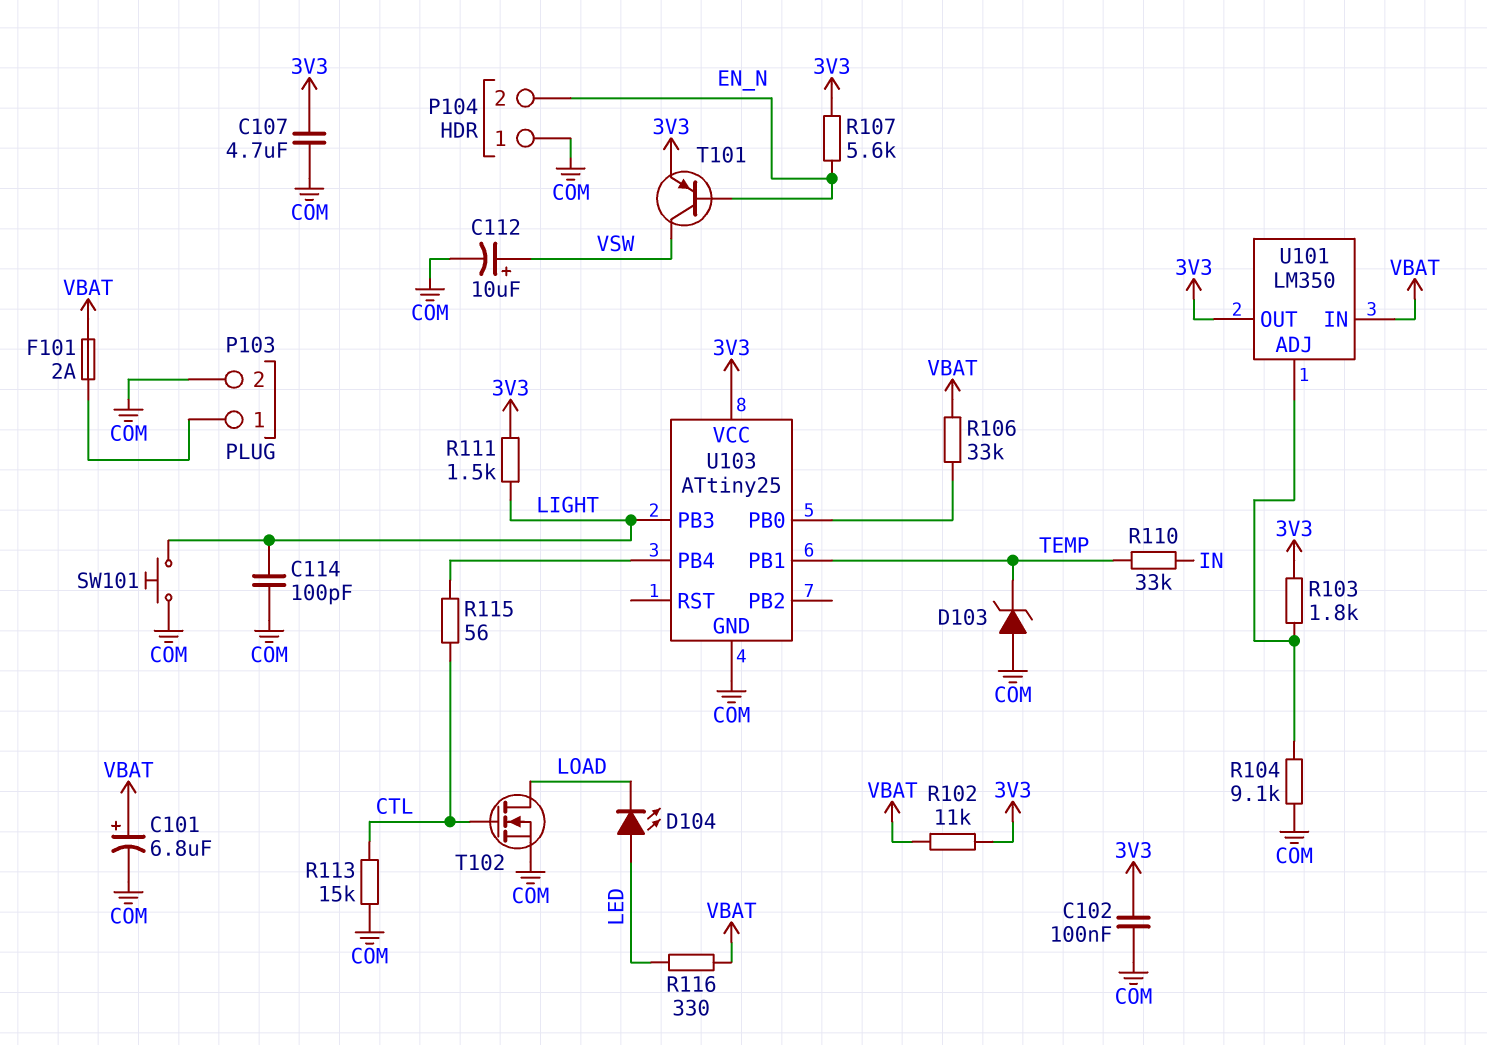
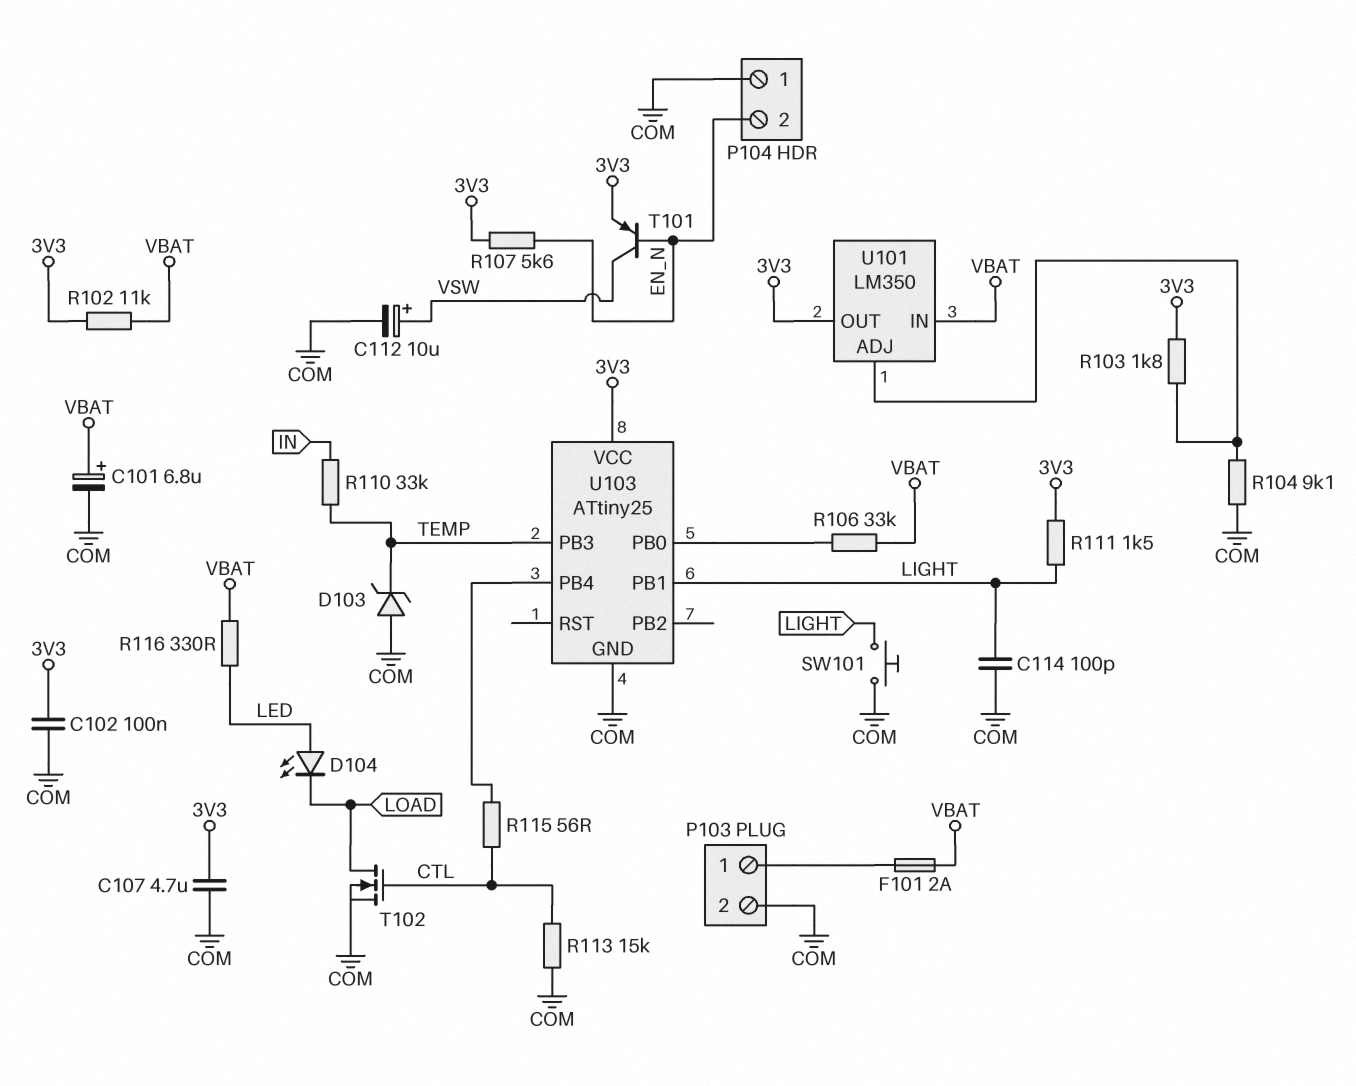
U103 pin PB1: TEMP -> LIGHT
U103 pin PB3: LIGHT -> TEMP

